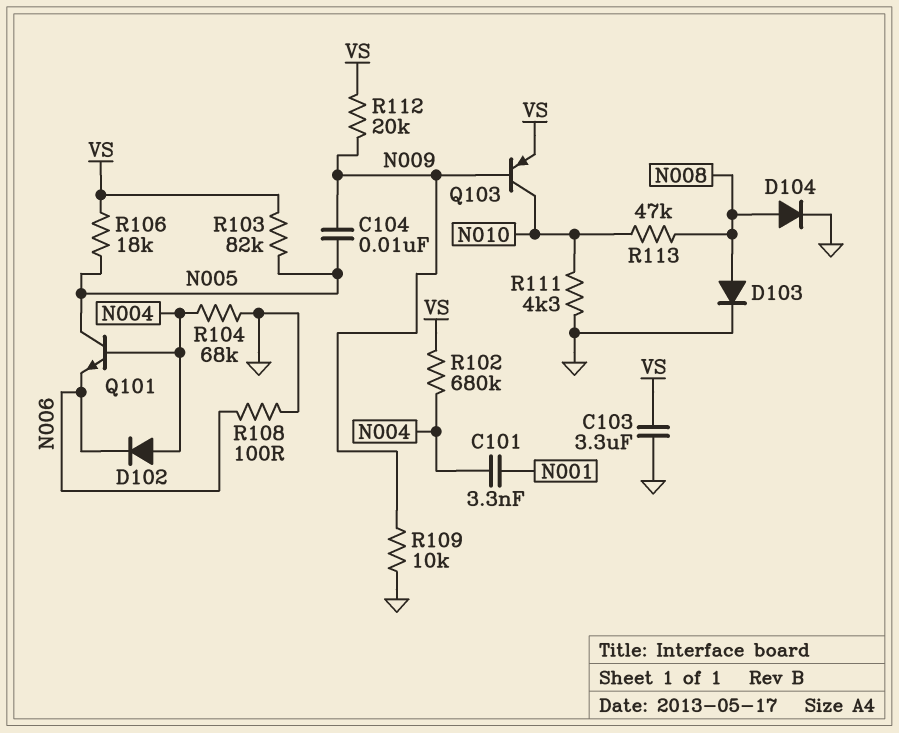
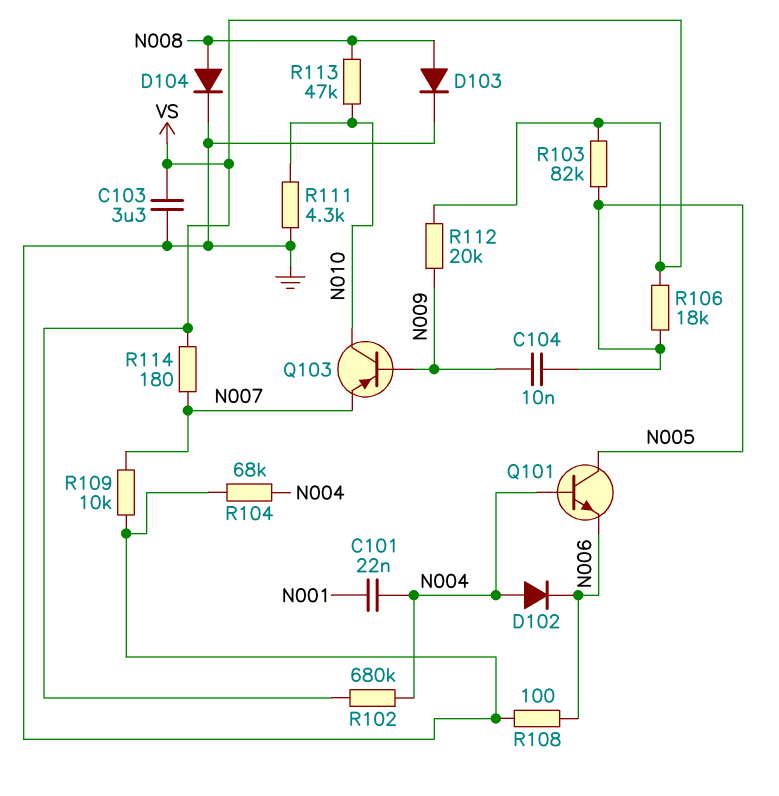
C101: 3.3nF (N001, N004) -> 22nF (N001, N004)
Q103: PNP (B N009, C N010, E VS) -> PNP (B N009, C N010, E N007)
R109: 10k (GND, N009) -> 10k (GND, N007)
R114: none -> 180 (N007, VS)

